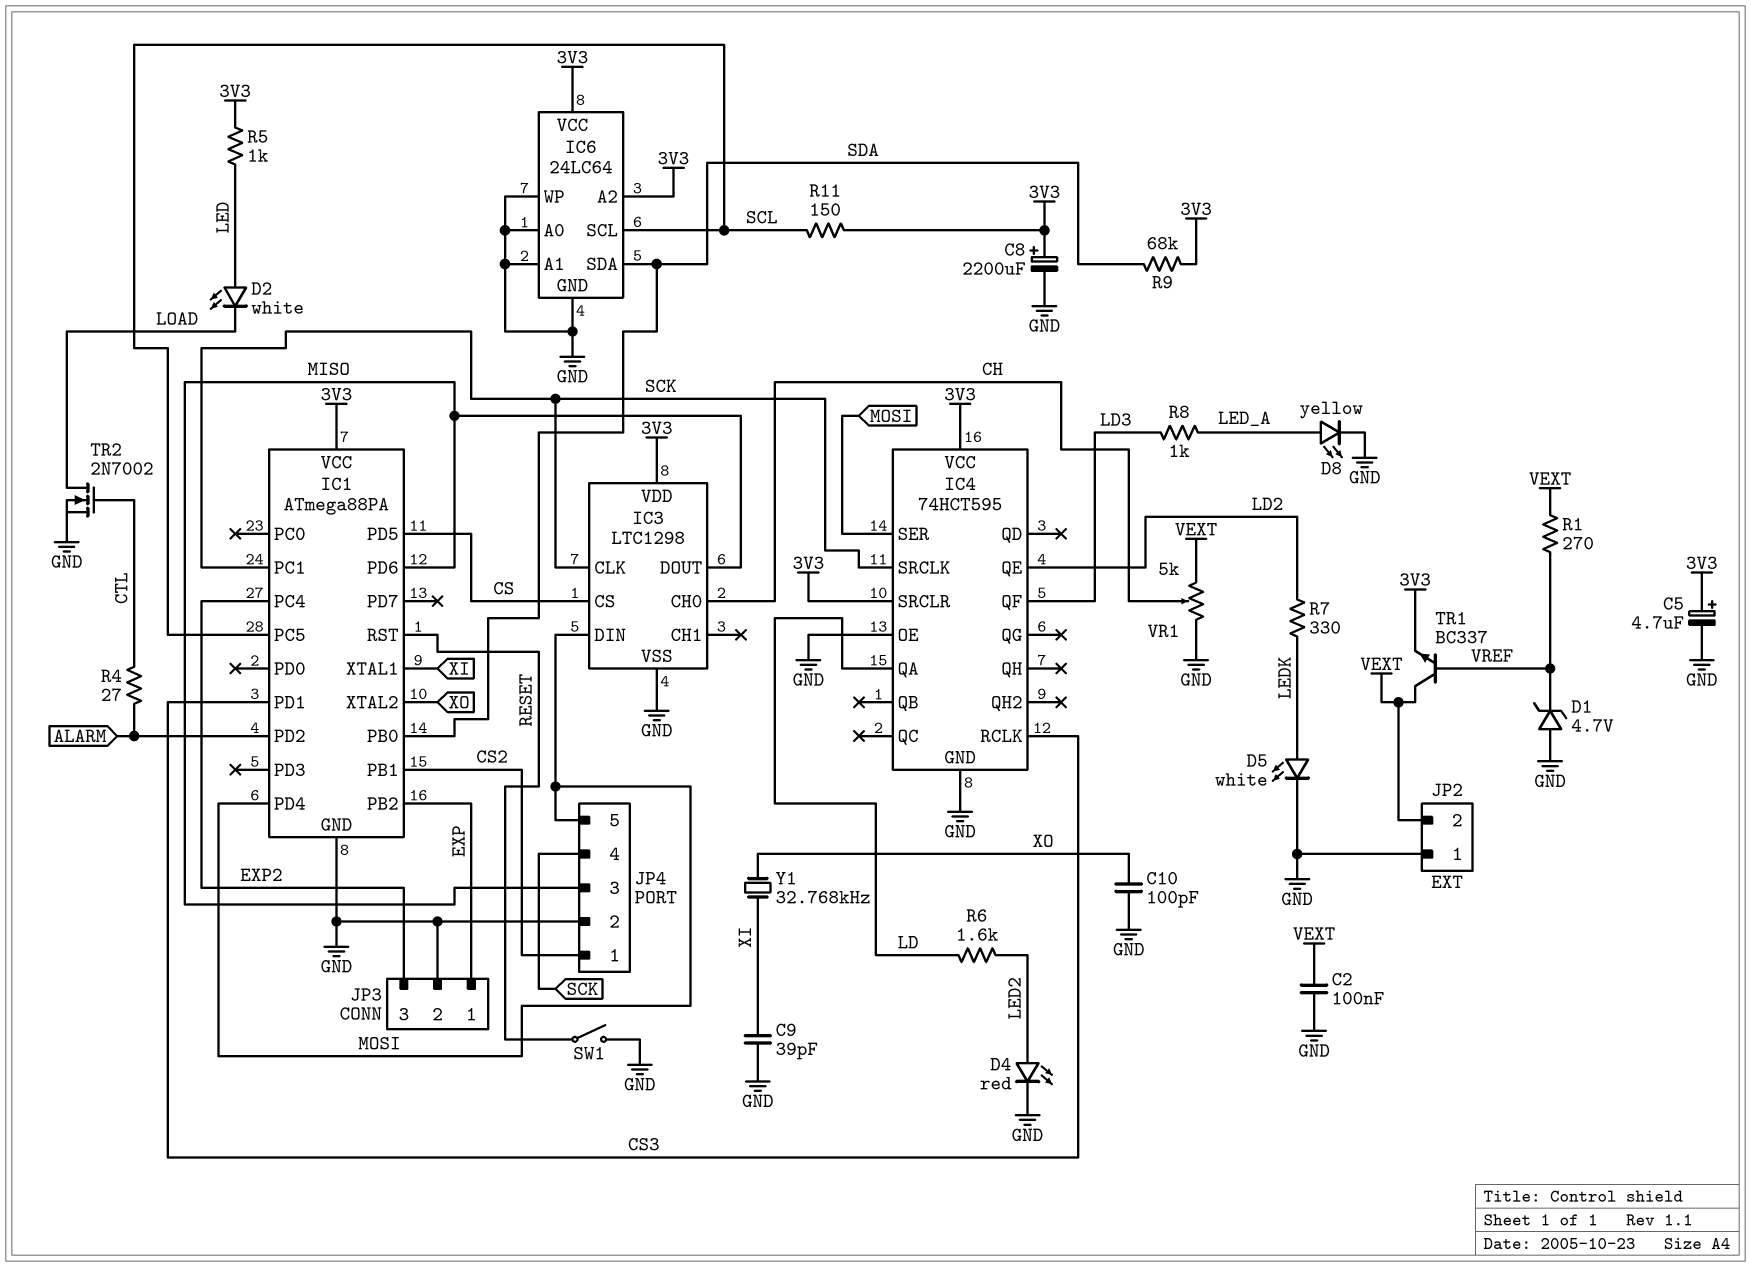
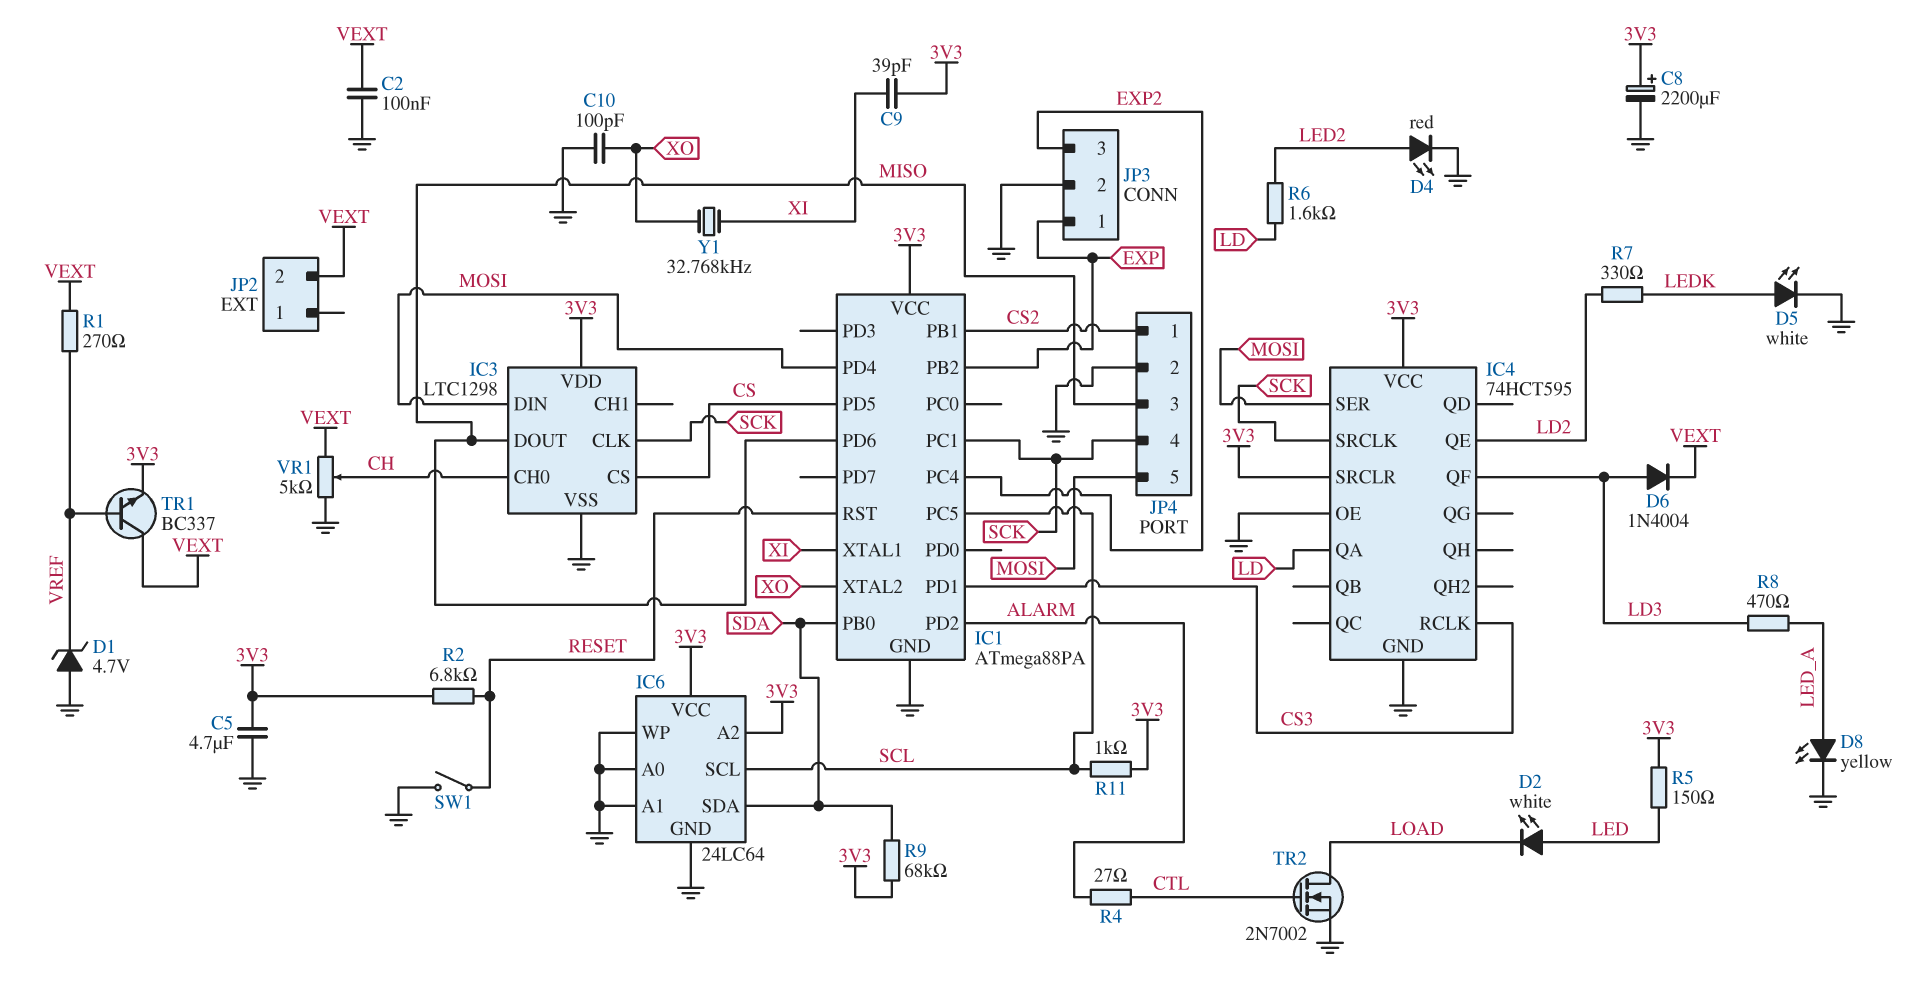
C5: 4.7uF (plus 3V3, minus GND) -> 4.7uF (3V3, GND)
C9: 39pF (GND, XI) -> 39pF (3V3, XI)
D6: none -> diode 1N4004 (A LD3, K VEXT)
JP2 pin 1: GND -> none
R2: none -> 6.8k (3V3, RESET)
R5: 1k (3V3, LED) -> 150 (3V3, LED)
R8: 1k (LD3, LED_A) -> 470 (LD3, LED_A)
R11: 150 (3V3, SCL) -> 1k (3V3, SCL)

